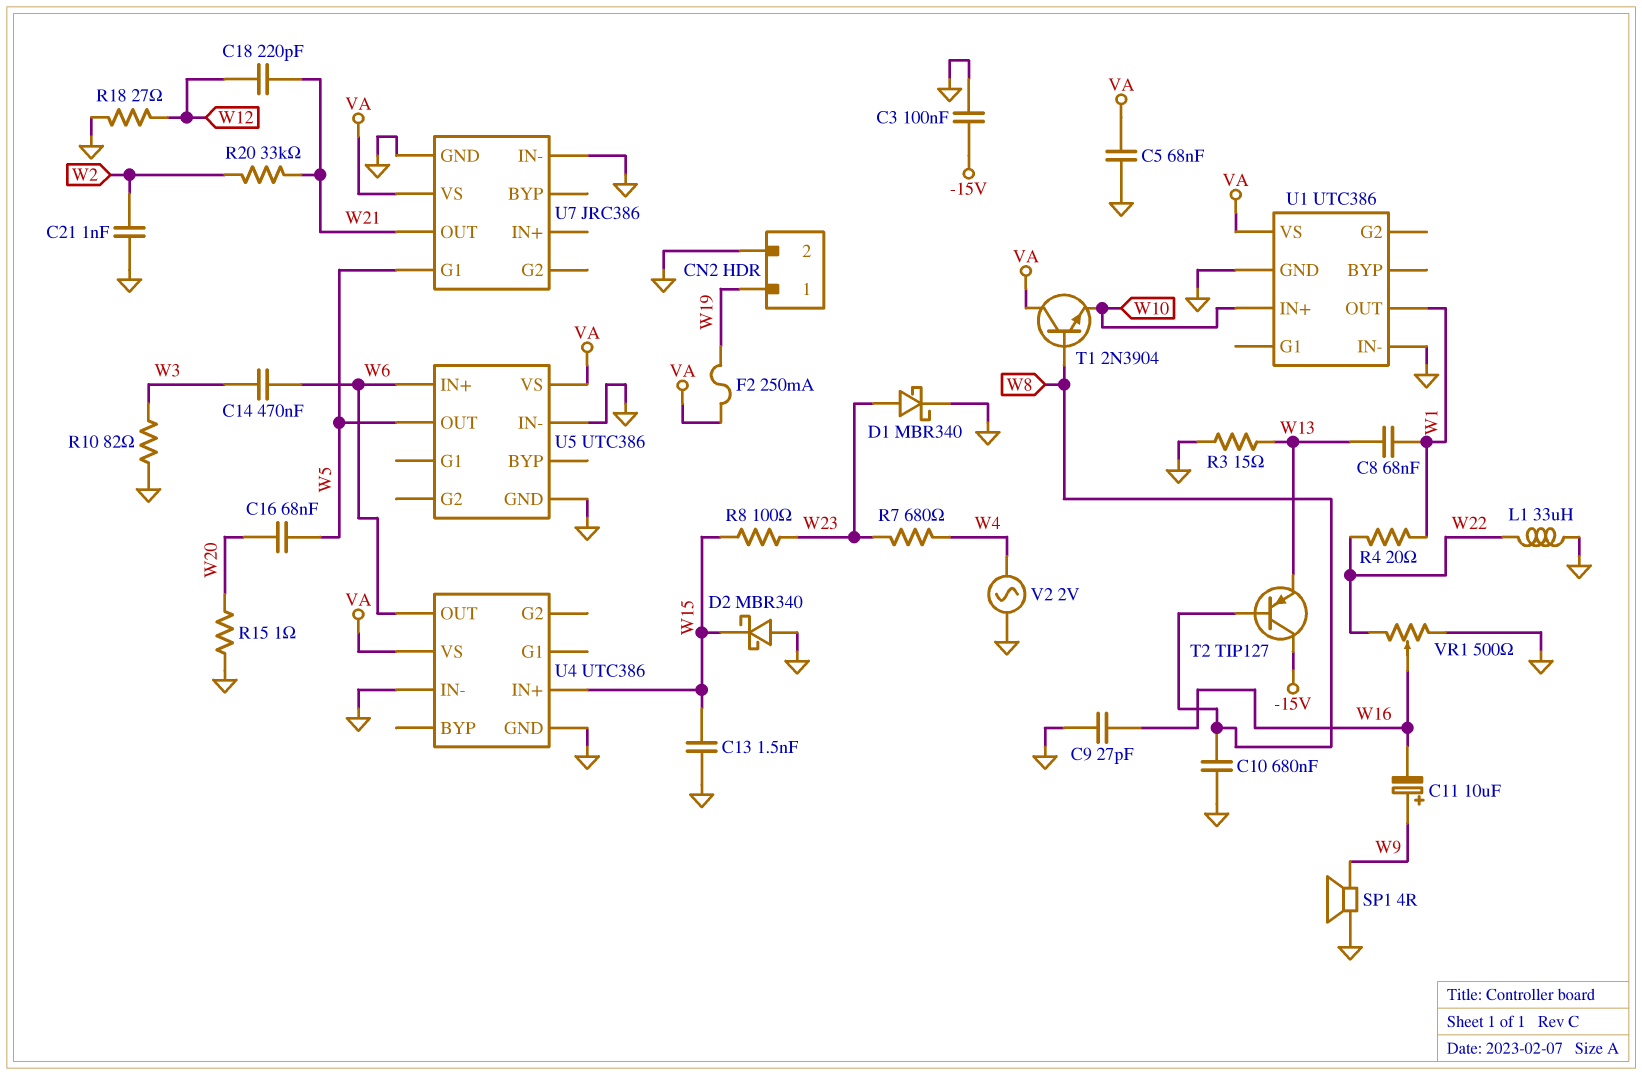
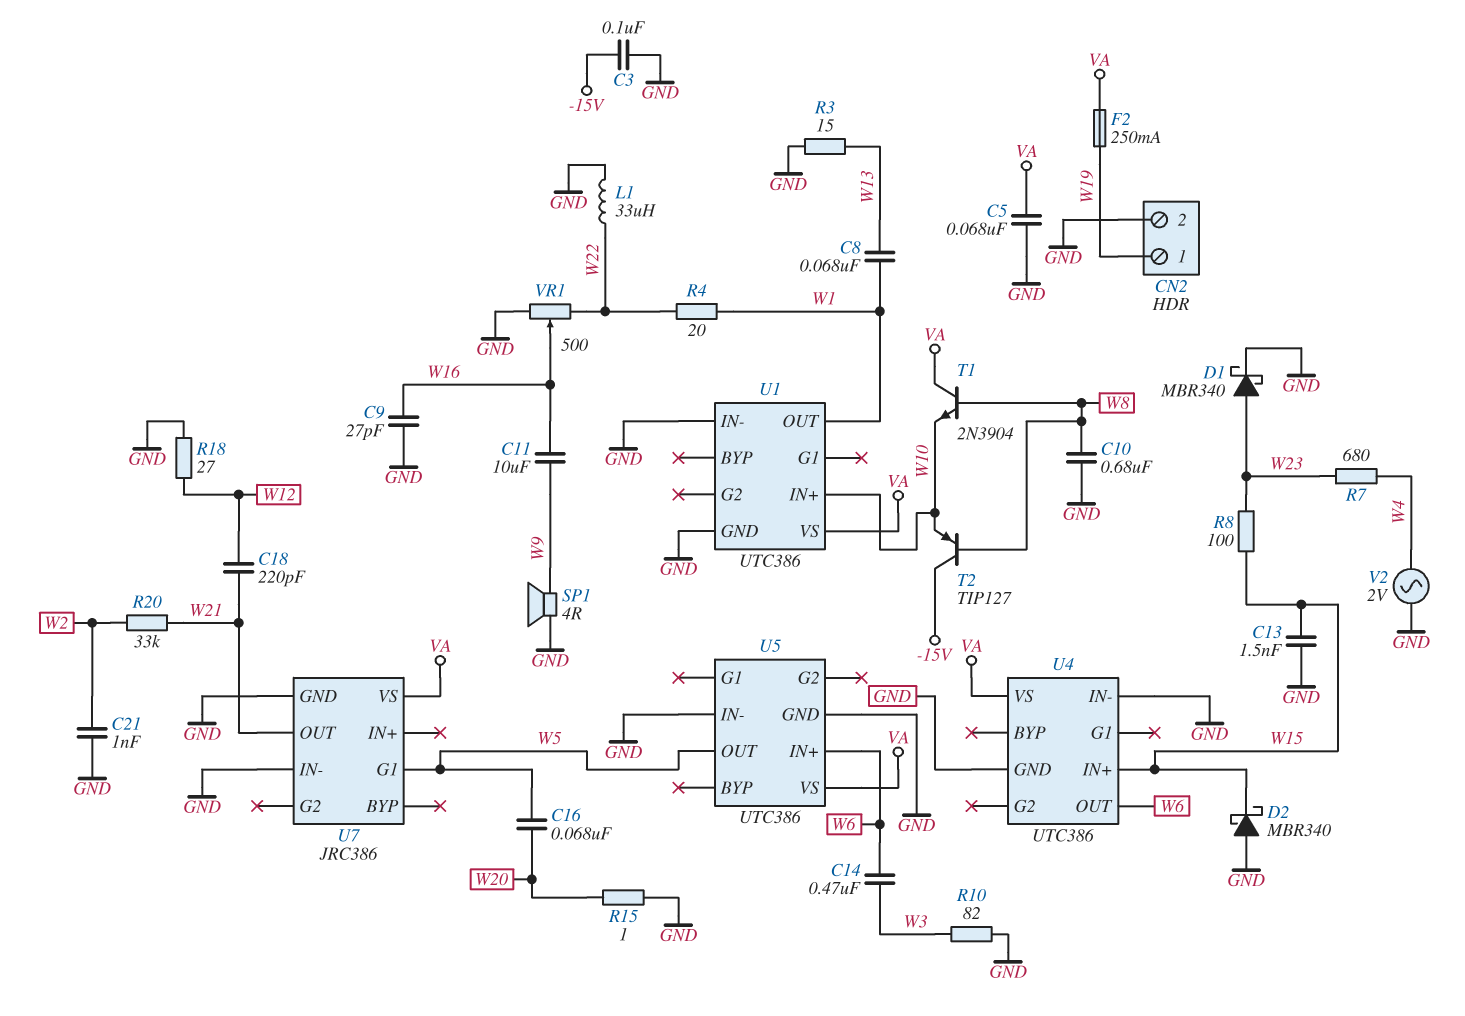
C11: 10uF (plus W9, minus W16) -> 10uF (W9, W16)
T2: PNP TIP127 (B W8, C -15V, E W13) -> PNP TIP127 (B W8, C -15V, E W10)

